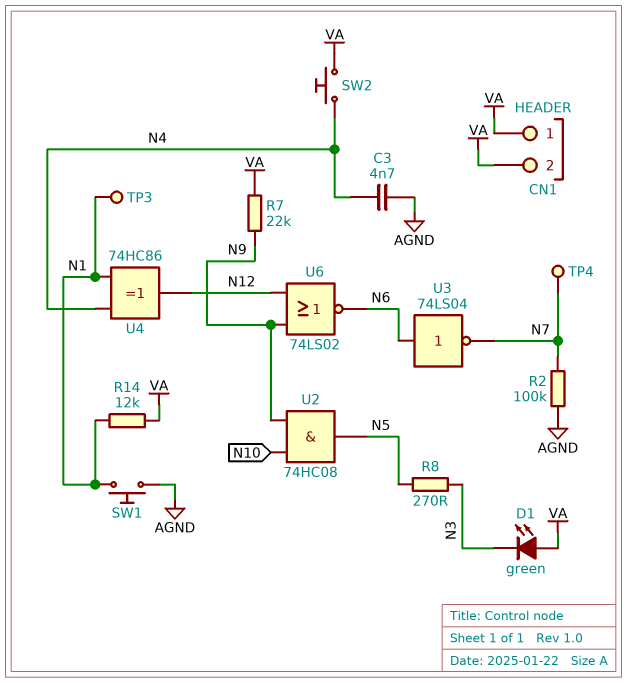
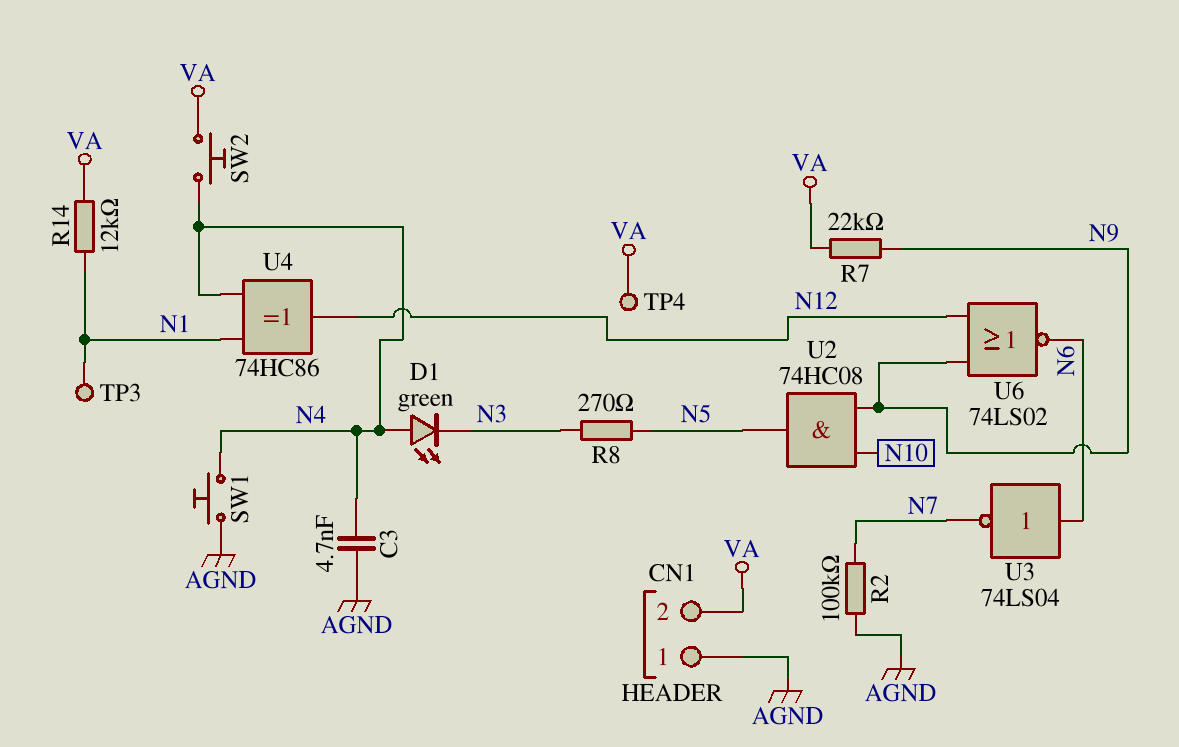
CN1 pin 1: VA -> AGND
D1: LED green (A VA, K N3) -> LED green (A N4, K N3)
SW1: button (AGND, N1) -> button (AGND, N4)
TP4: test point (N7) -> test point (VA)

